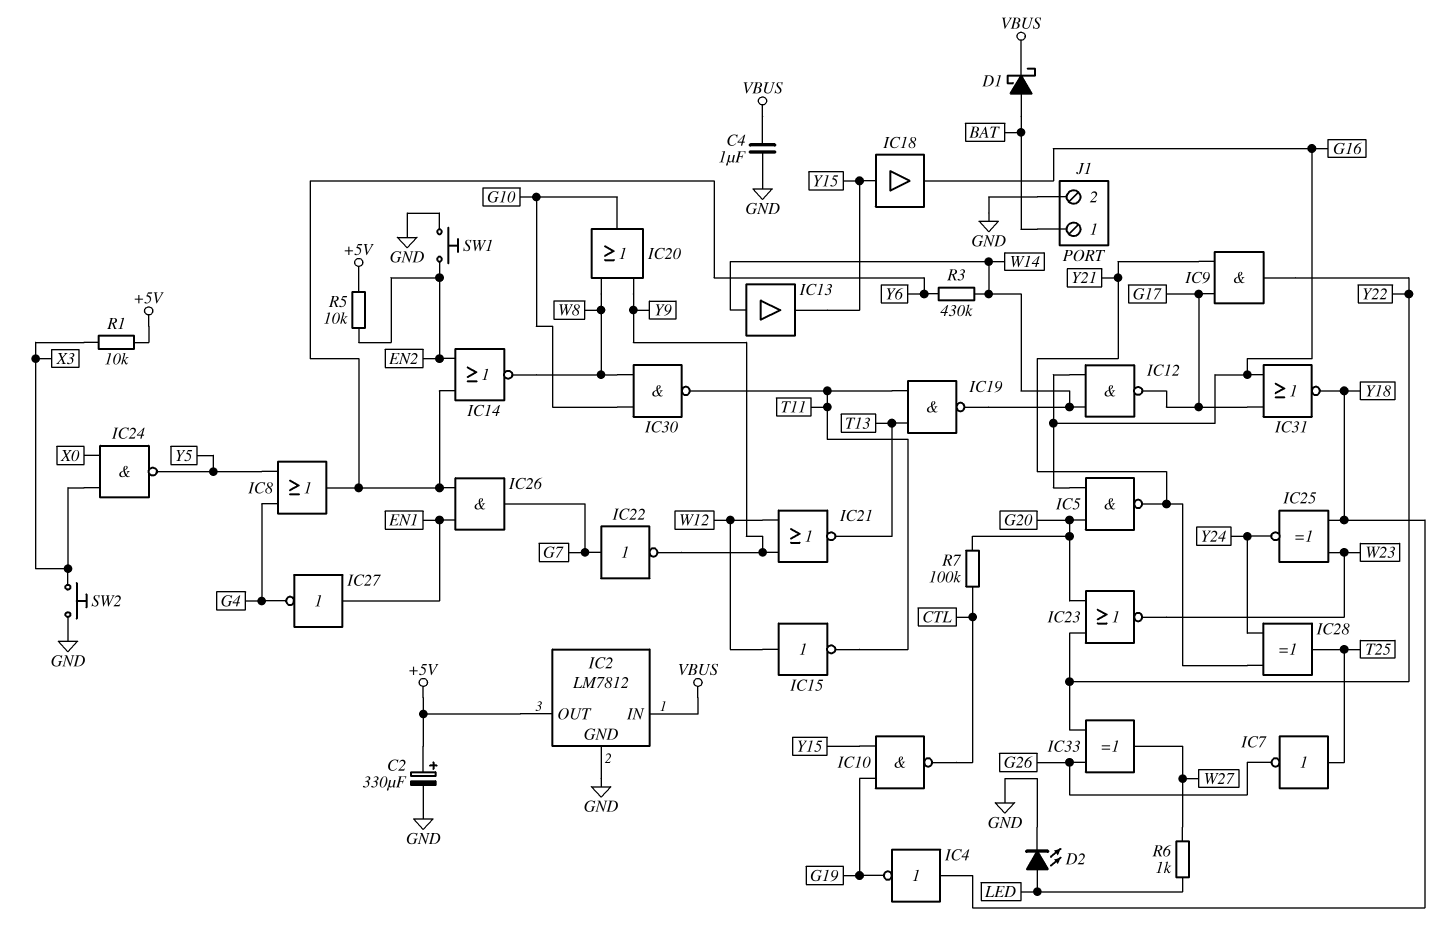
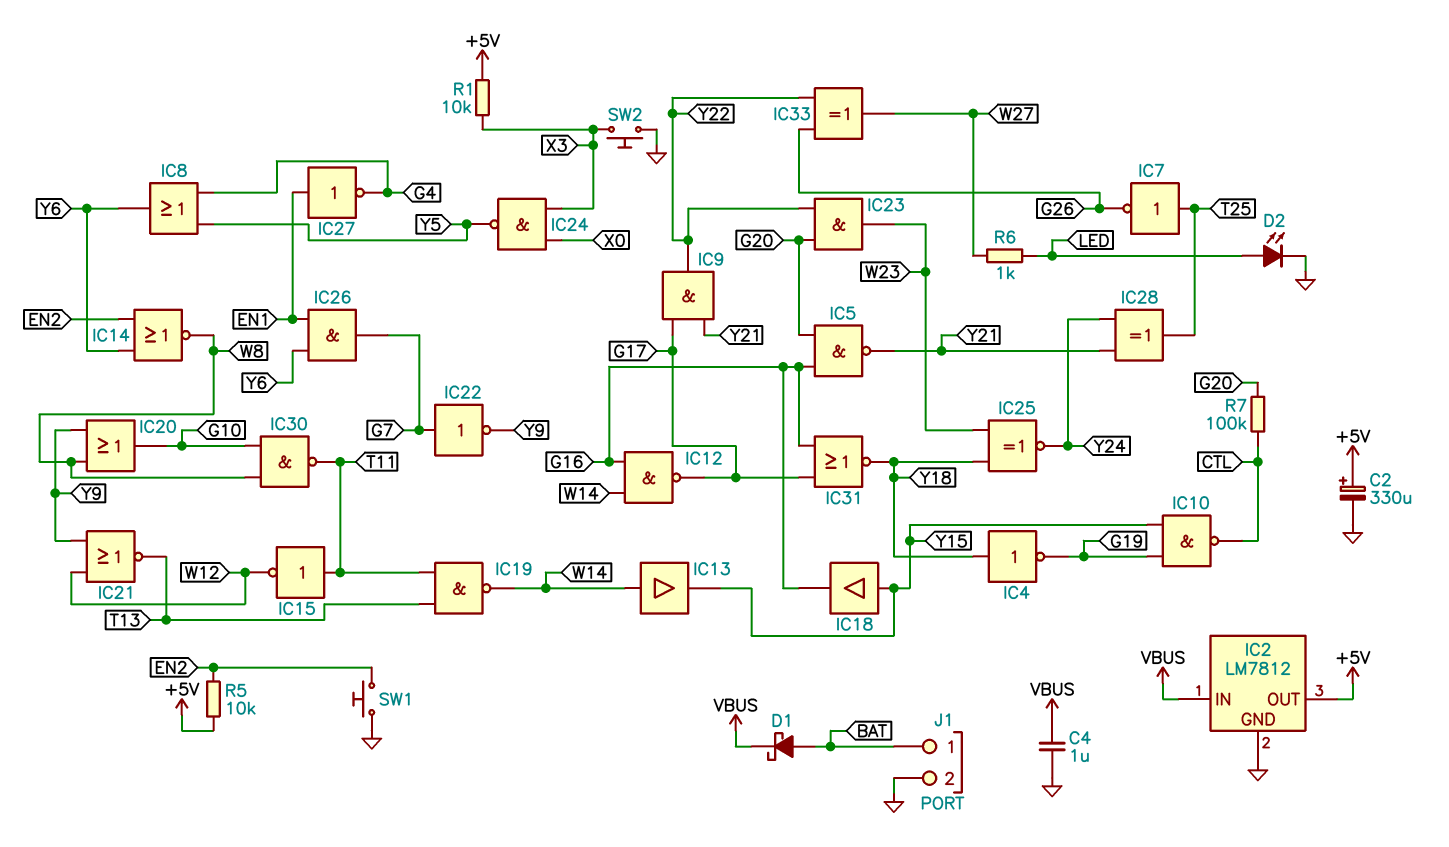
IC15: NOT (in W12, out T11) -> NOT (in T11, out W12)
IC23: NOR (in G20, in Y22, out W23) -> AND (in G20, in Y22, out W23)
R3: 430k (W14, Y6) -> none

